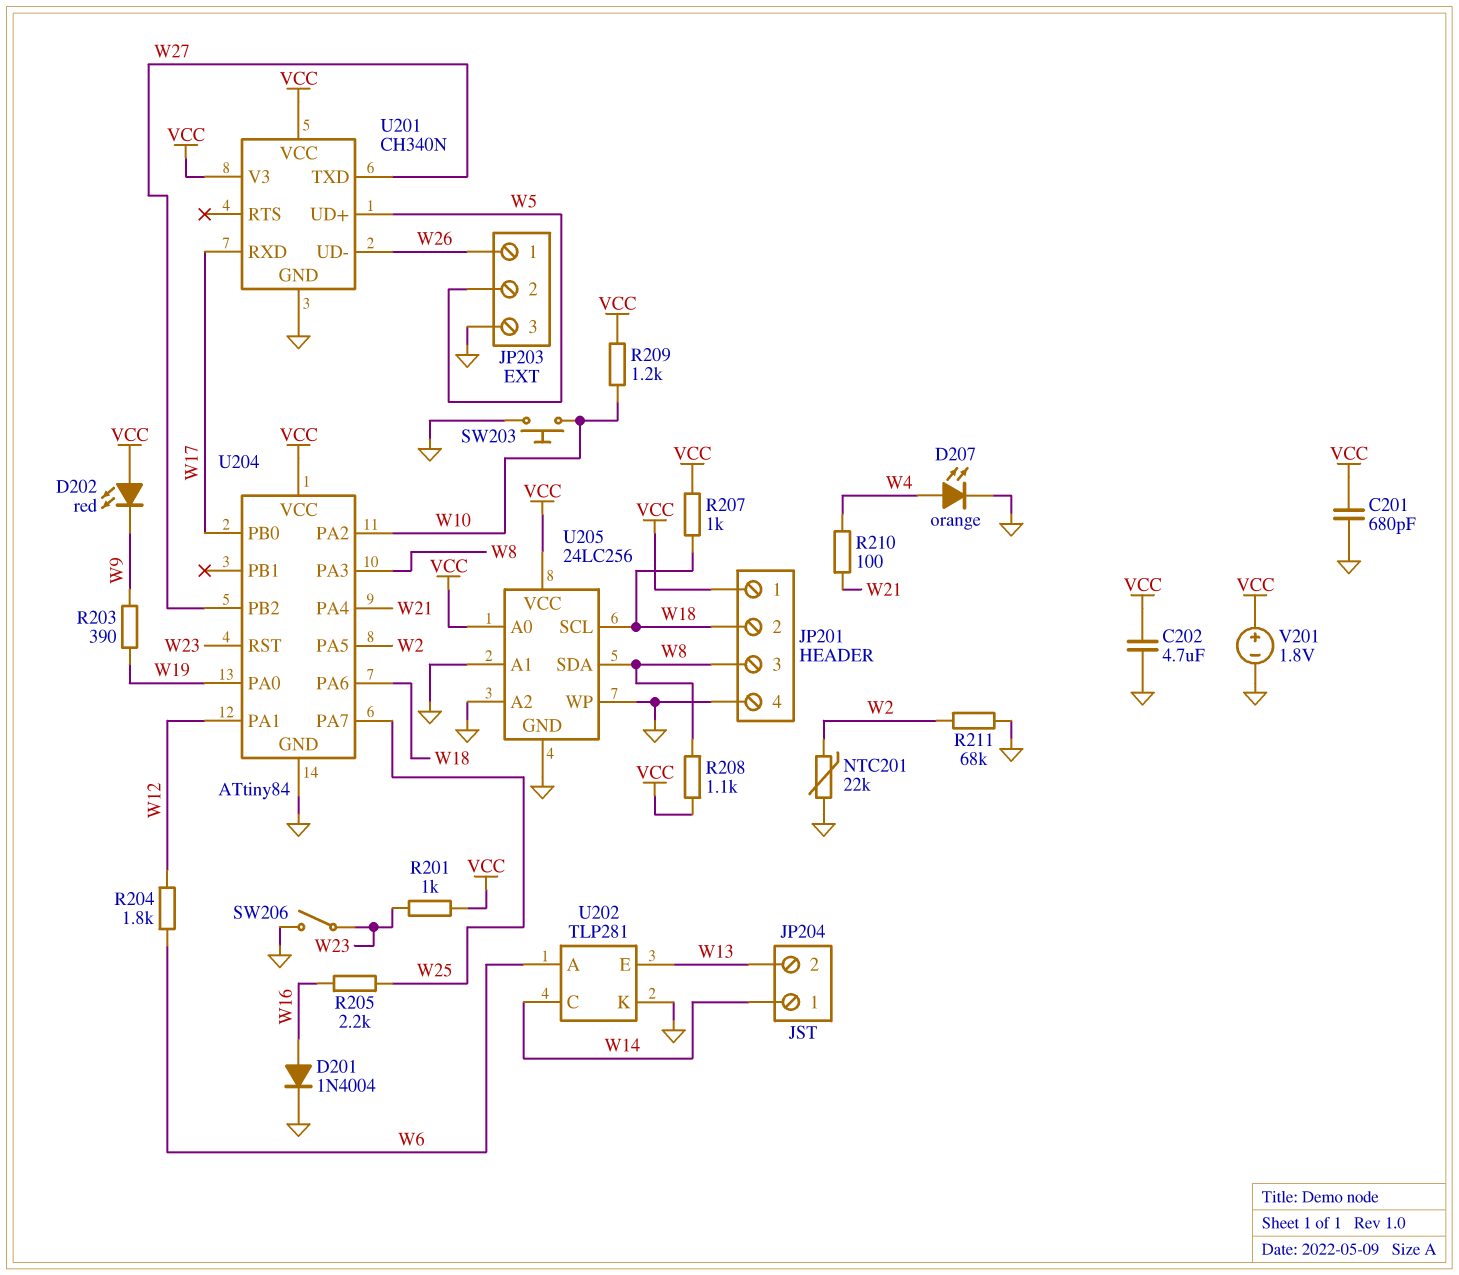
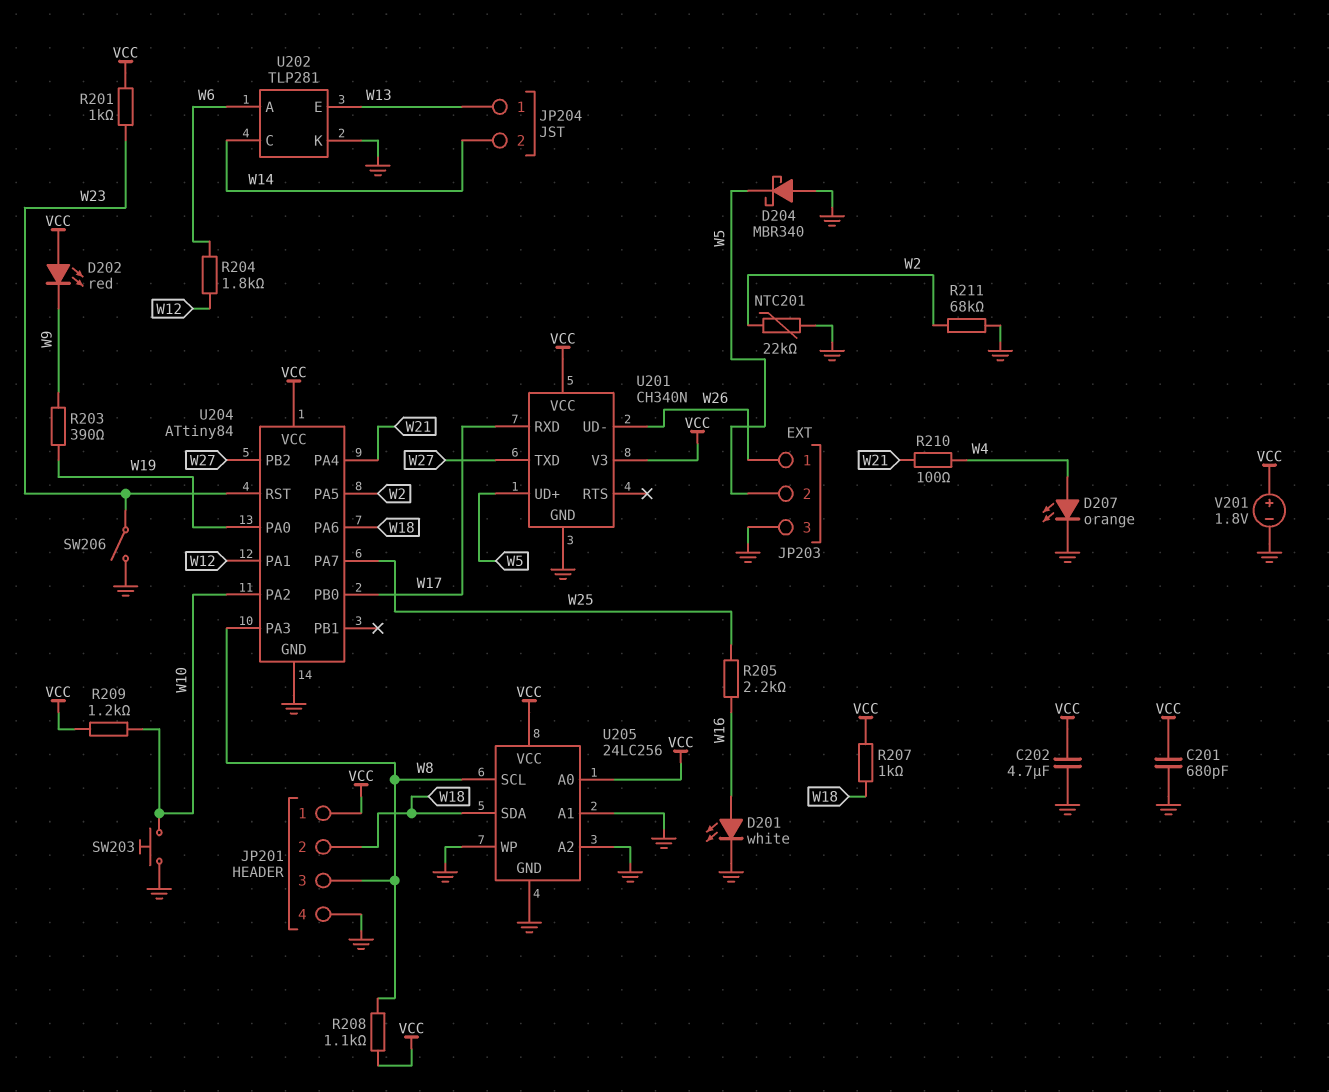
D201: diode 1N4004 (A W16, K GND) -> LED white (A W16, K GND)
D204: none -> schottky MBR340 (A GND, K W5)
JP204 pin 1: W14 -> W13
JP204 pin 2: W13 -> W14
U205 pin SCL: W18 -> W8
U205 pin SDA: W8 -> W18

